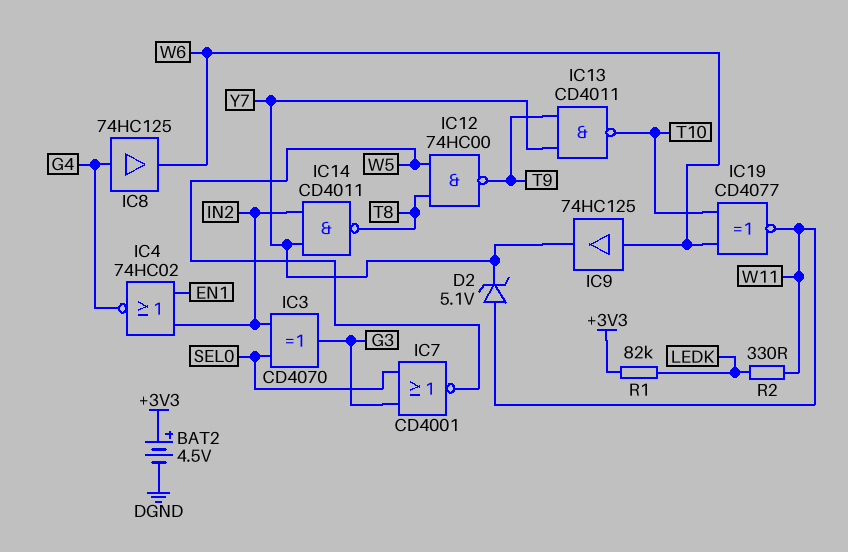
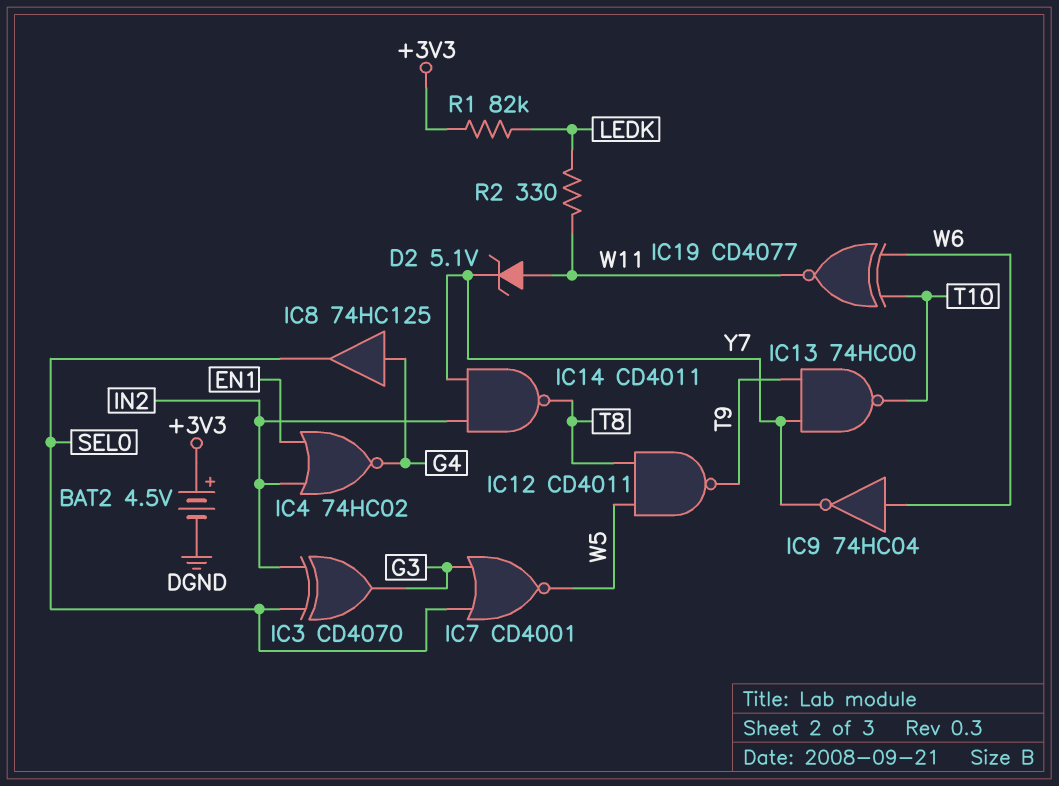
IC8: buffer 74HC125 (in G4, out W6) -> buffer 74HC125 (in G4, out SEL0)
IC9: buffer 74HC125 (in W6, out Y7) -> NOT 74HC04 (in W6, out Y7)
IC12: NAND 74HC00 (in T8, in W5, out T9) -> NAND CD4011 (in T8, in W5, out T9)
IC13: NAND CD4011 (in T9, in Y7, out T10) -> NAND 74HC00 (in T9, in Y7, out T10)

